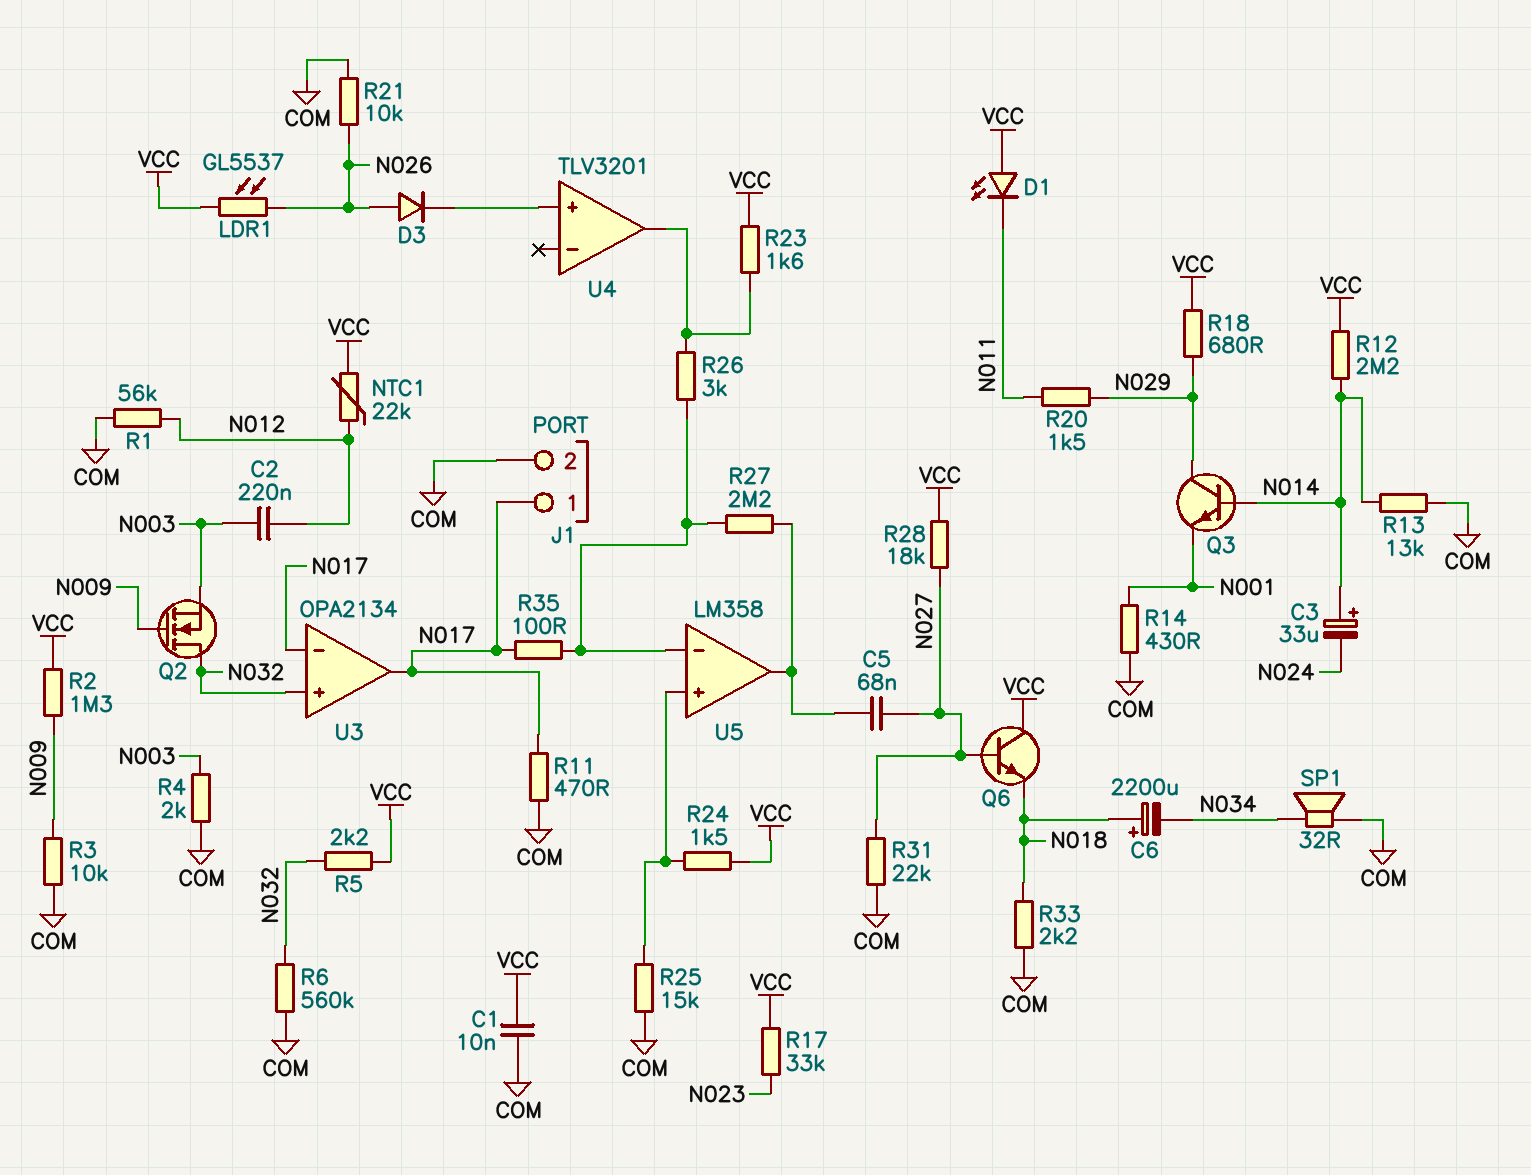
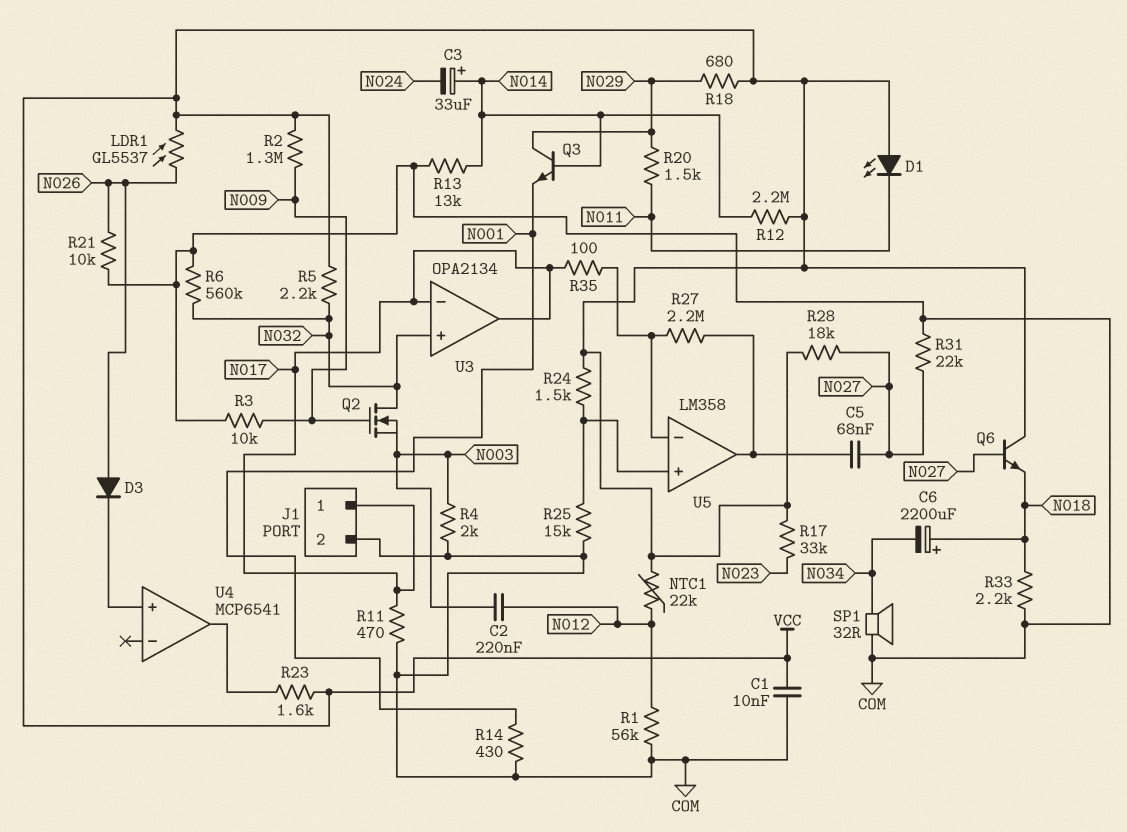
R26: 3k (U4/out, U5/in-) -> none
U4: TLV3201 -> MCP6541

